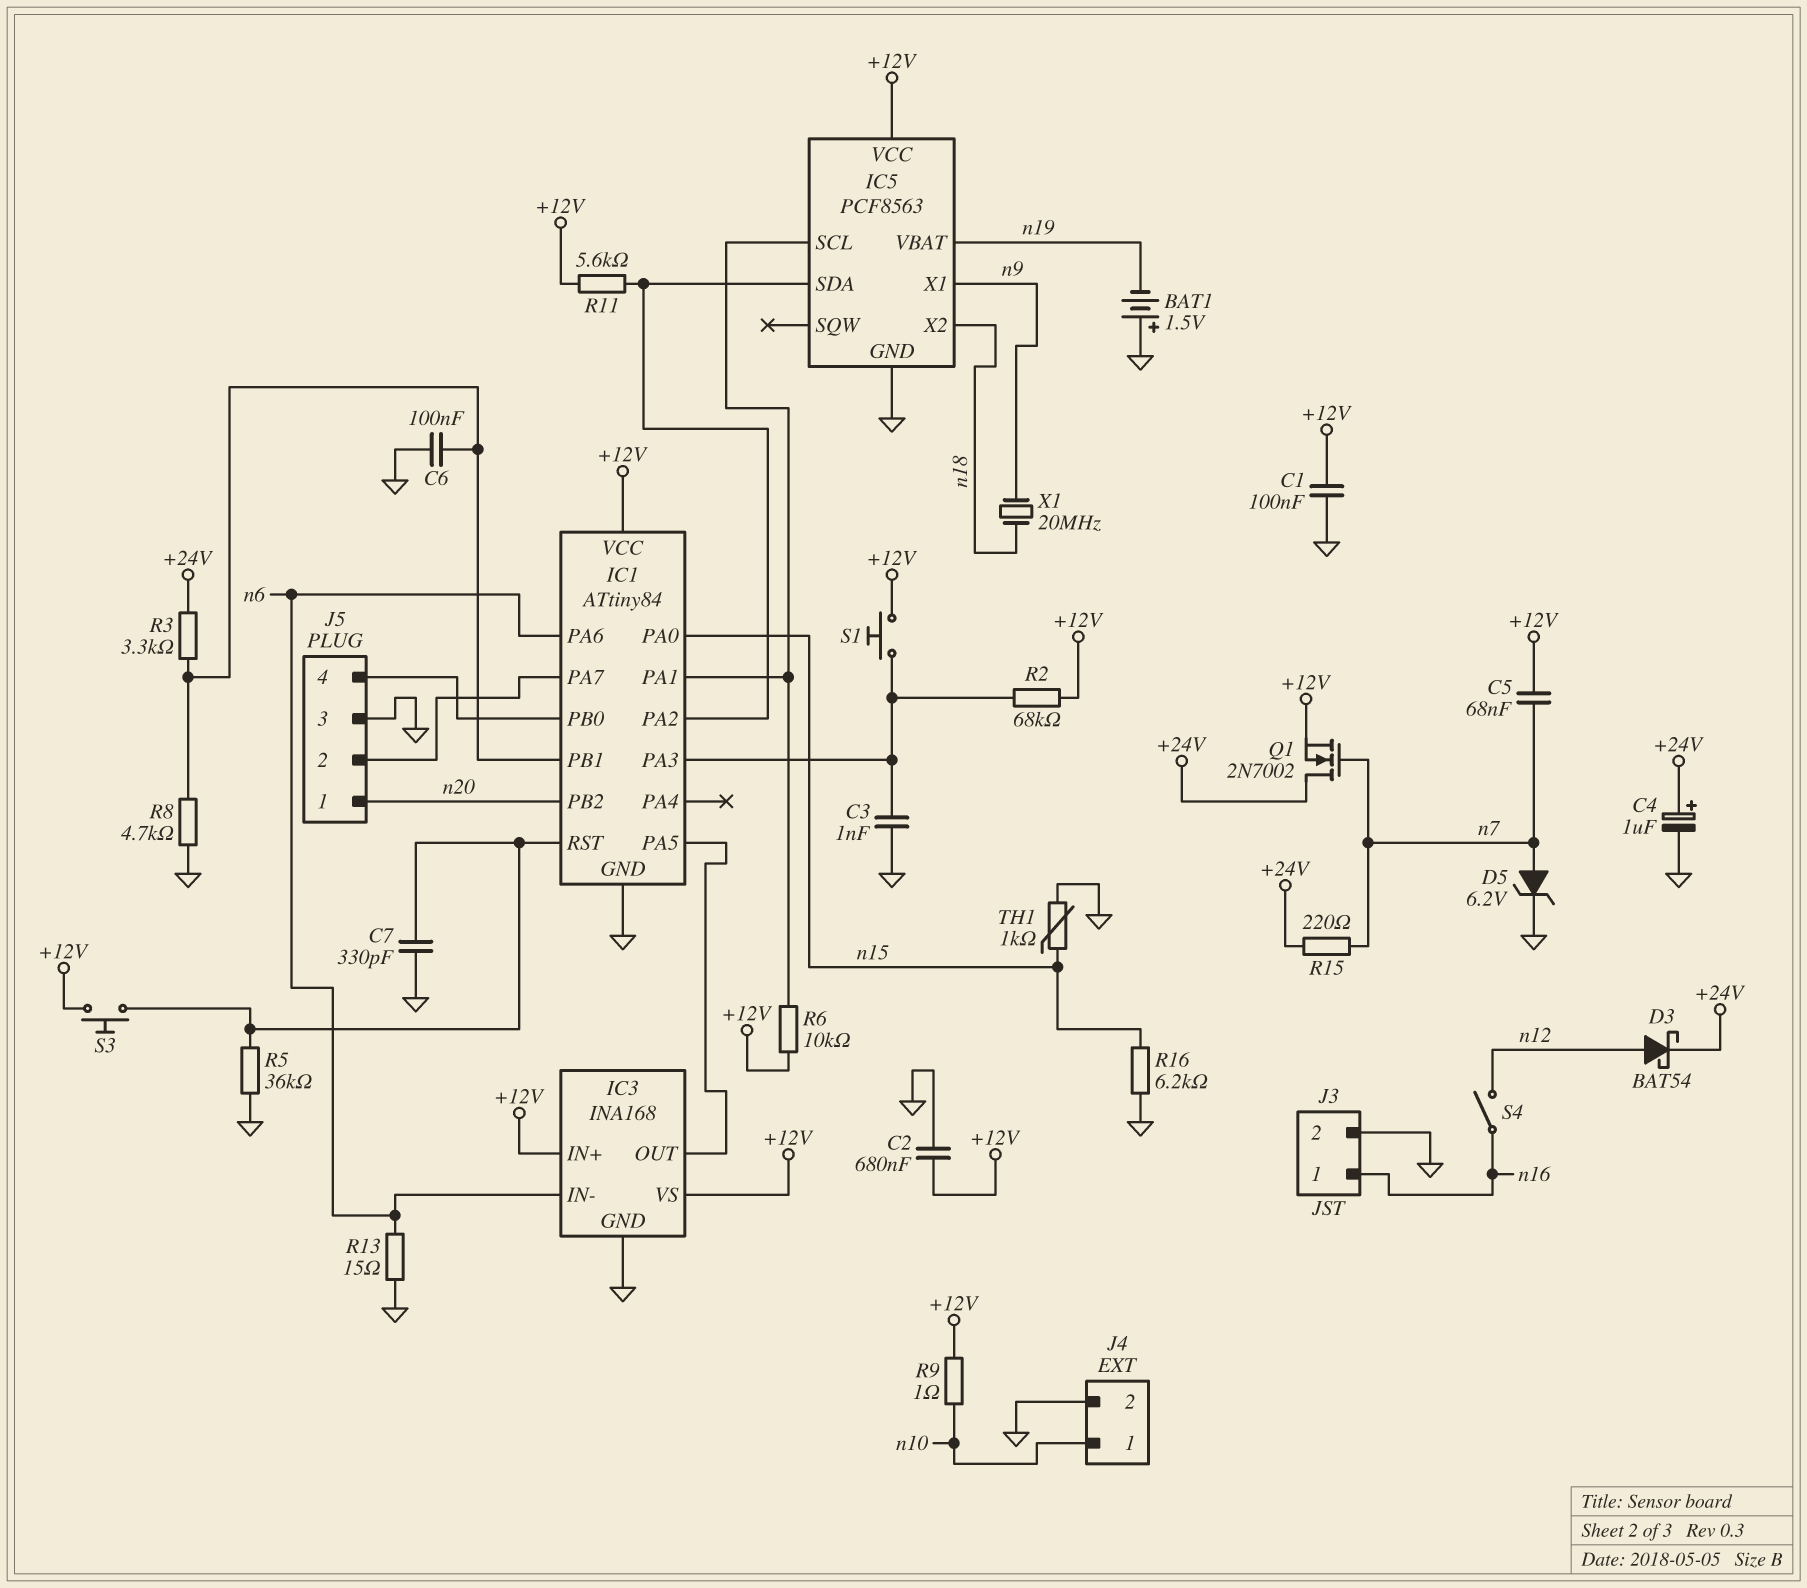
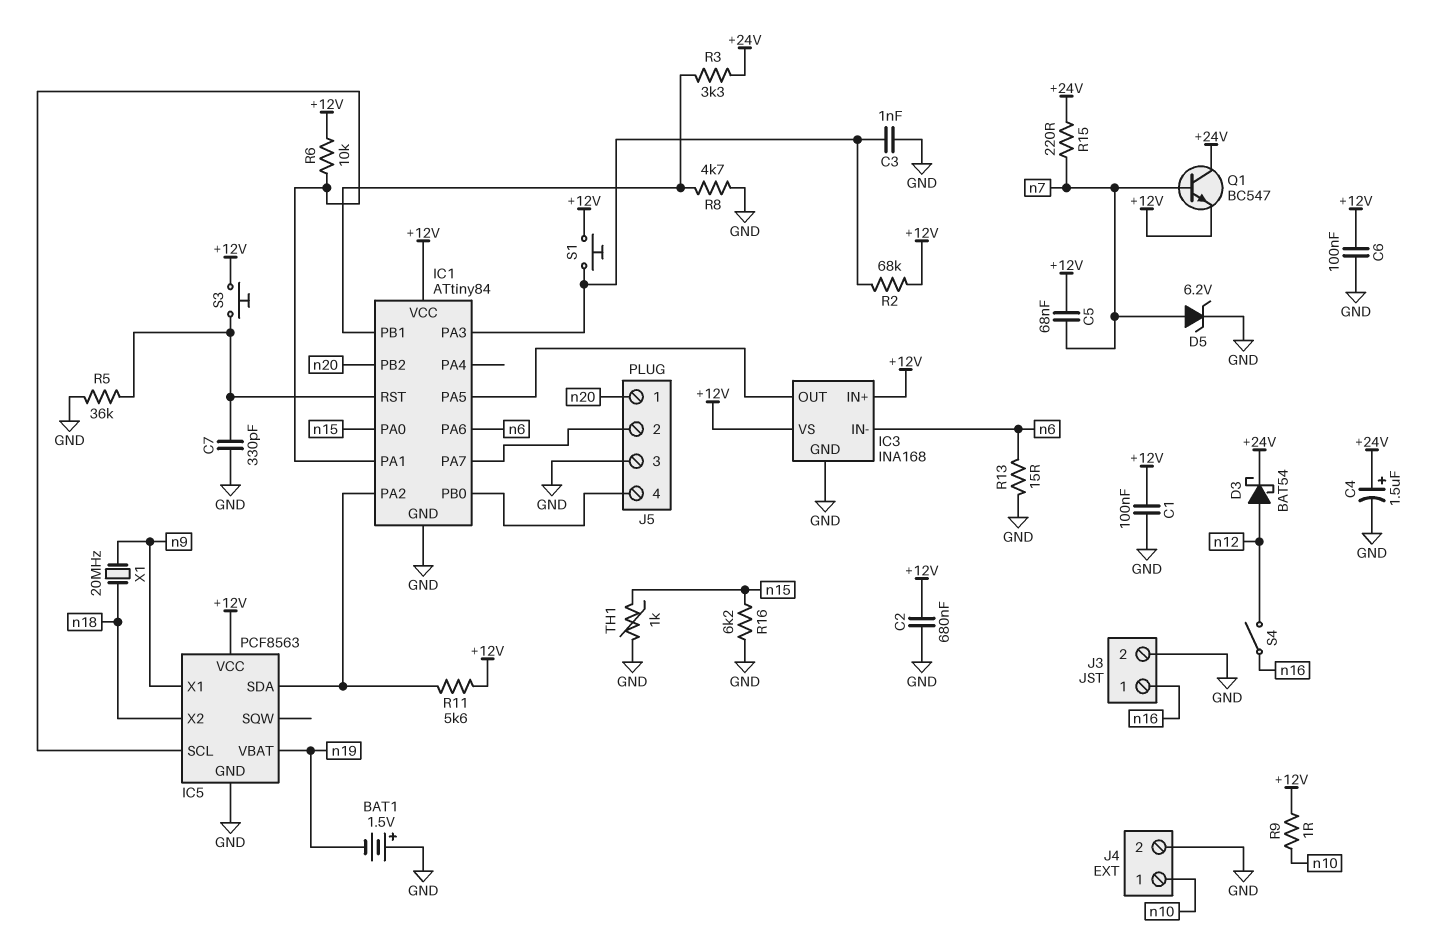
C4: 1uF (plus +24V, minus GND) -> 1.5uF (plus +24V, minus GND)
C6: 100nF (GND, IC1/PB1) -> 100nF (+12V, GND)
Q1: NMOS 2N7002 (G n7, D +24V, S +12V) -> NPN BC547 (B n7, C +24V, E +12V)

